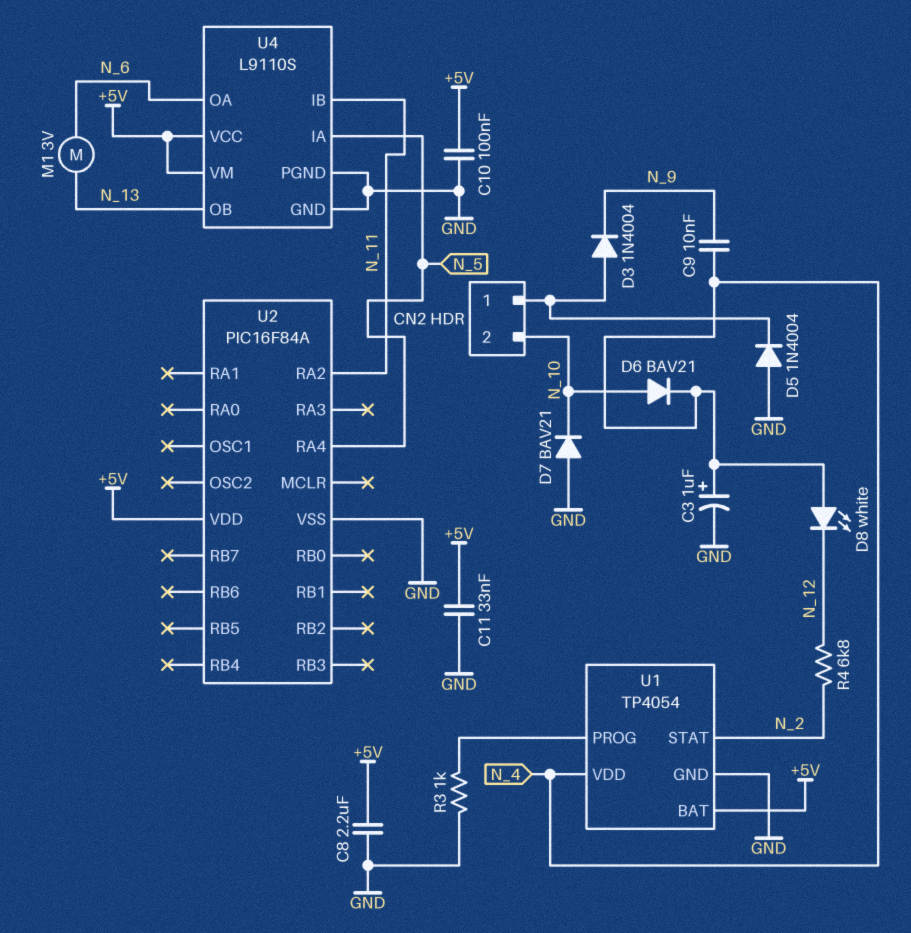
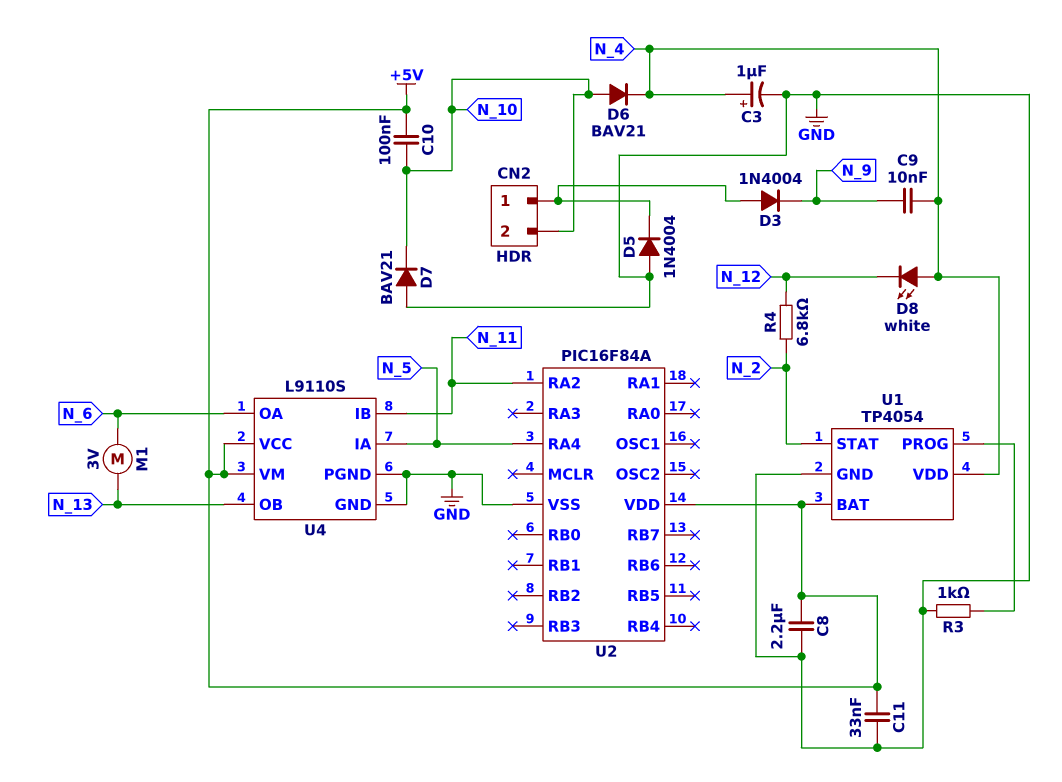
C10: 100nF (+5V, GND) -> 100nF (+5V, N_10)

